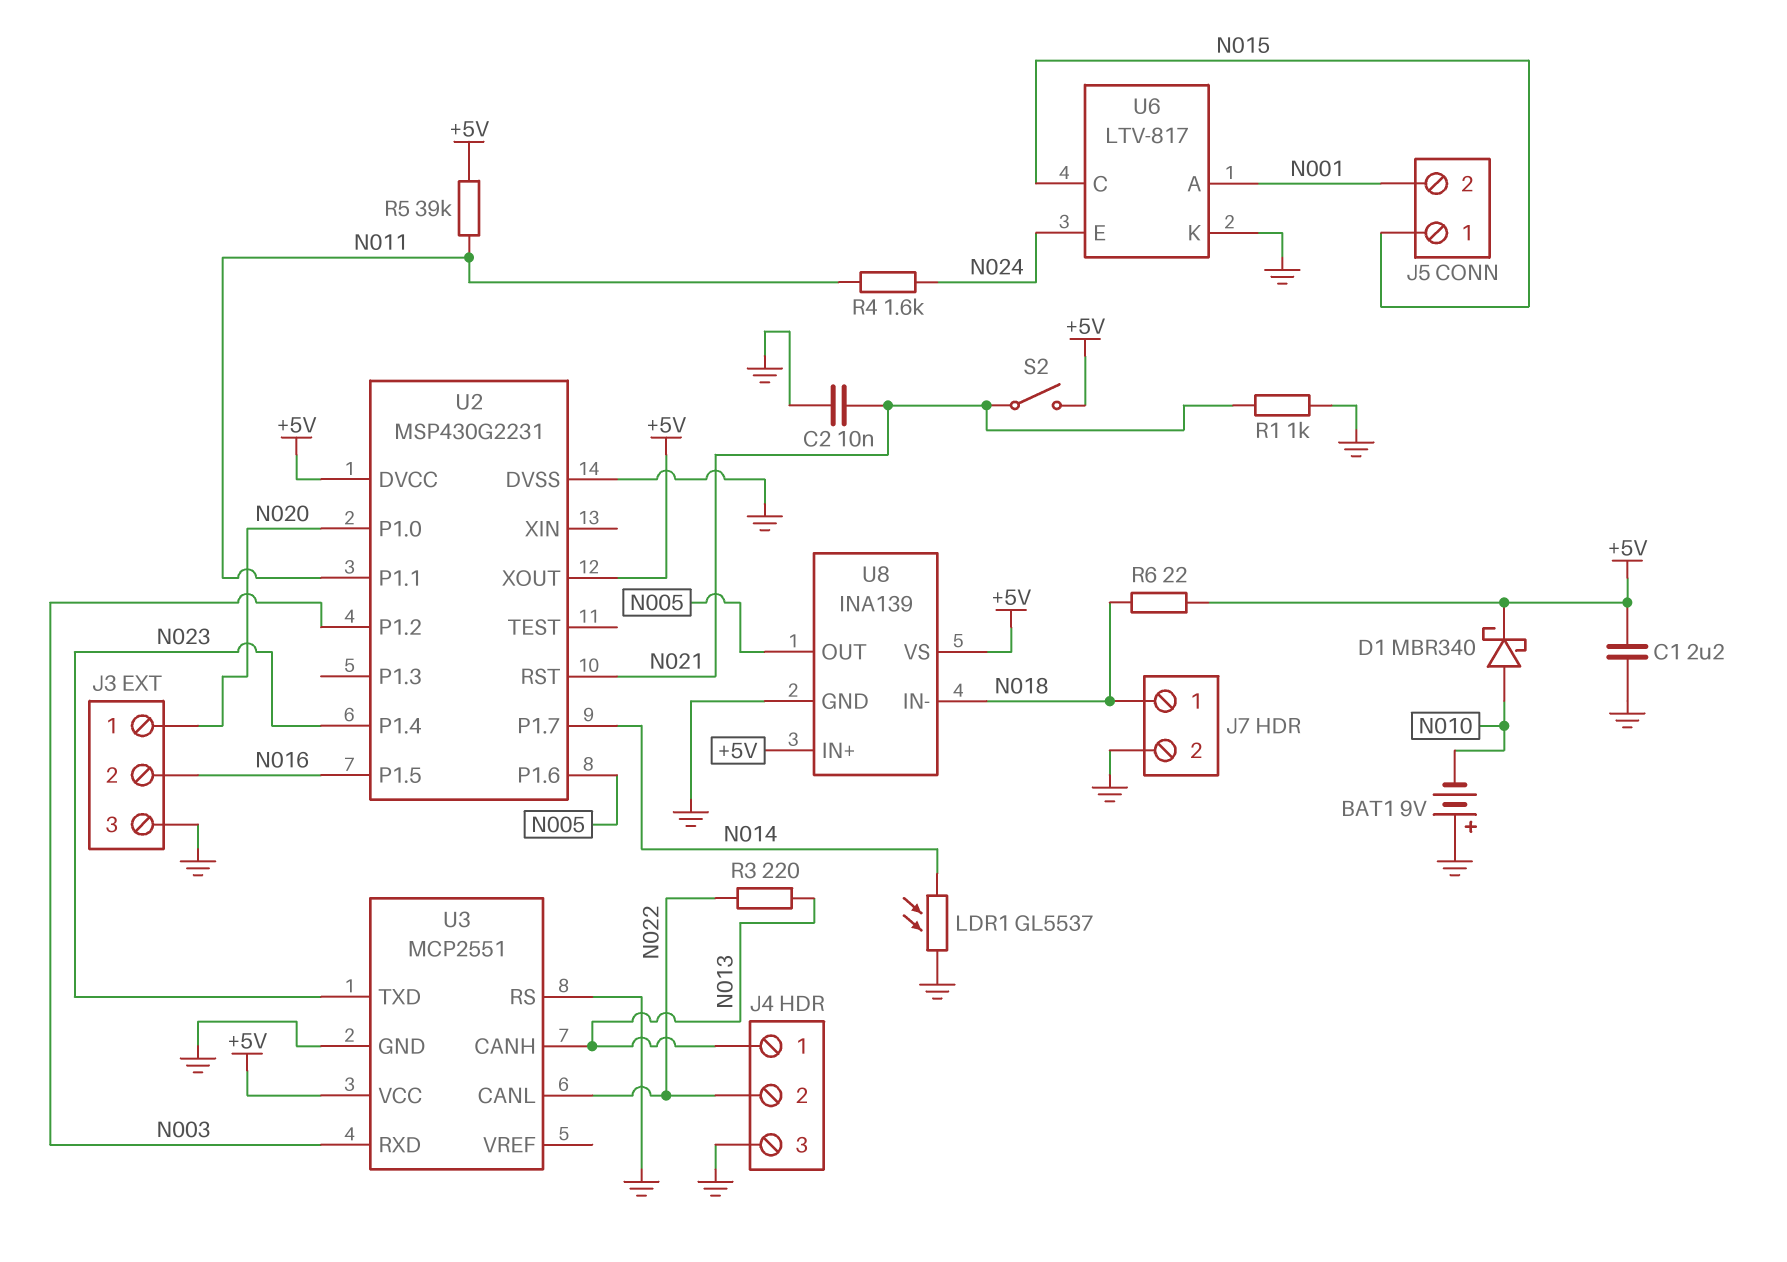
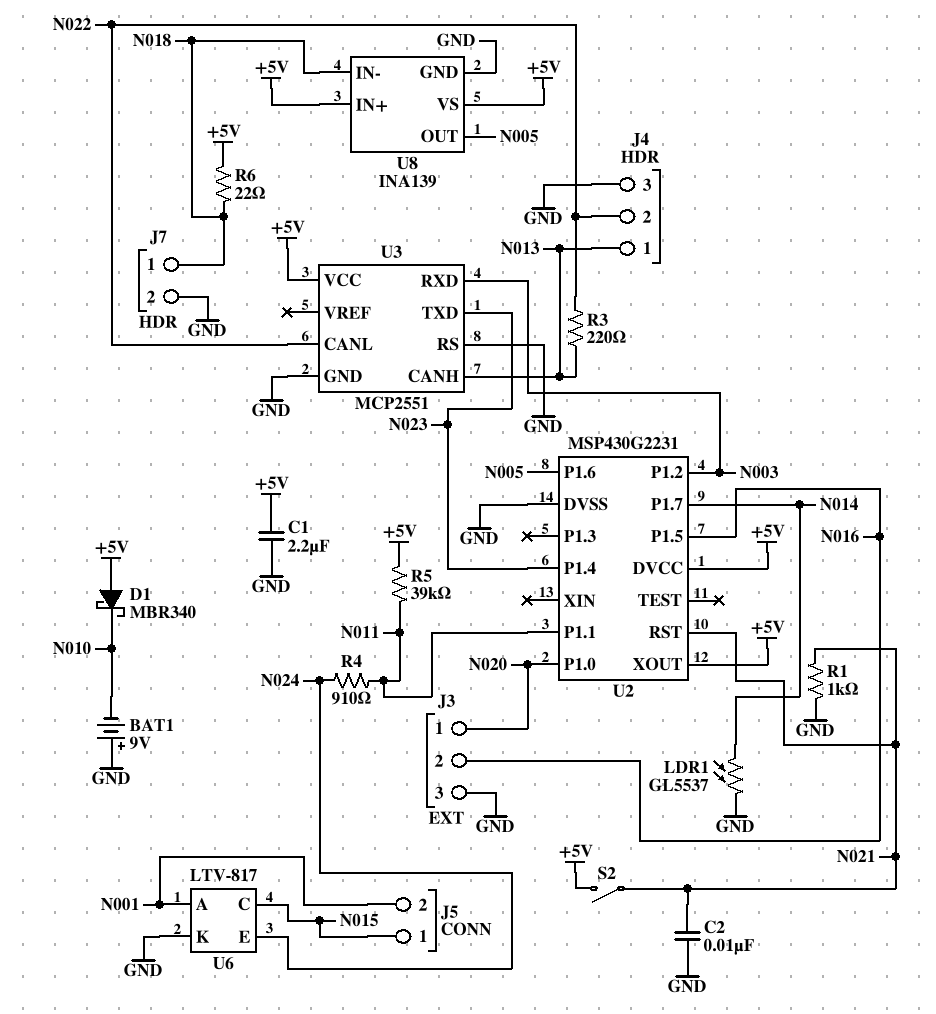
D1: schottky MBR340 (A N010, K +5V) -> schottky MBR340 (A +5V, K N010)
R4: 1.6k (N011, N024) -> 910 (N011, N024)

